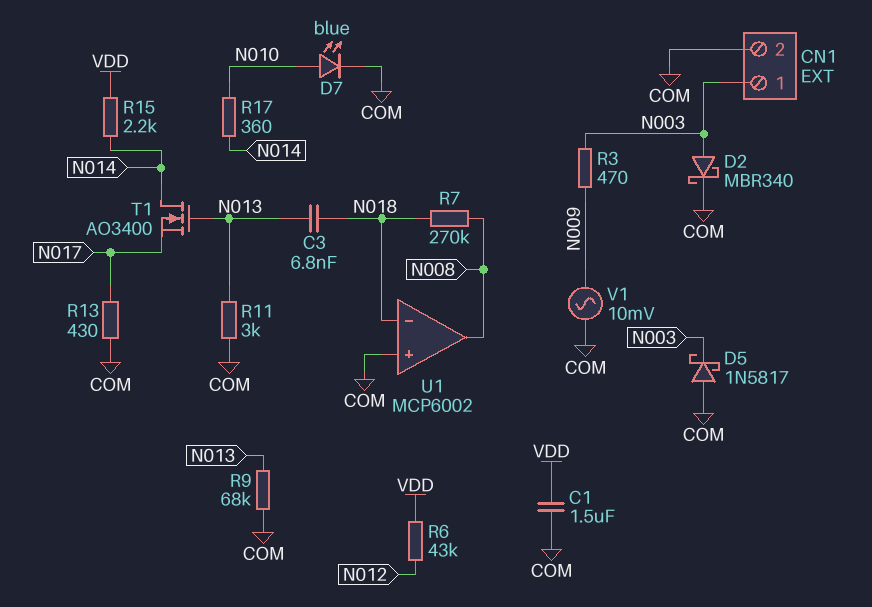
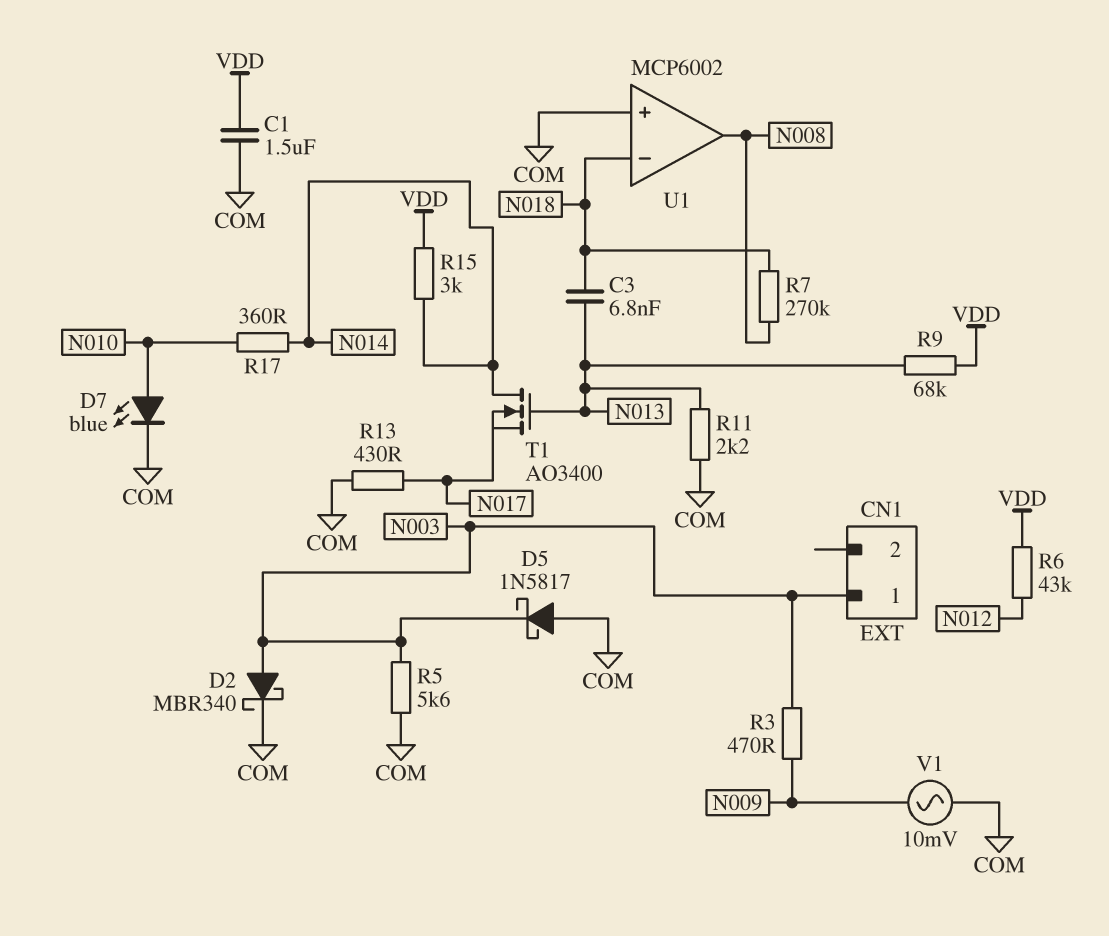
CN1 pin 2: COM -> none
R5: none -> 5.6k (COM, N003)
R9: 68k (COM, N013) -> 68k (N013, VDD)
R11: 3k (COM, N013) -> 2.2k (COM, N013)
R15: 2.2k (N014, VDD) -> 3k (N014, VDD)

